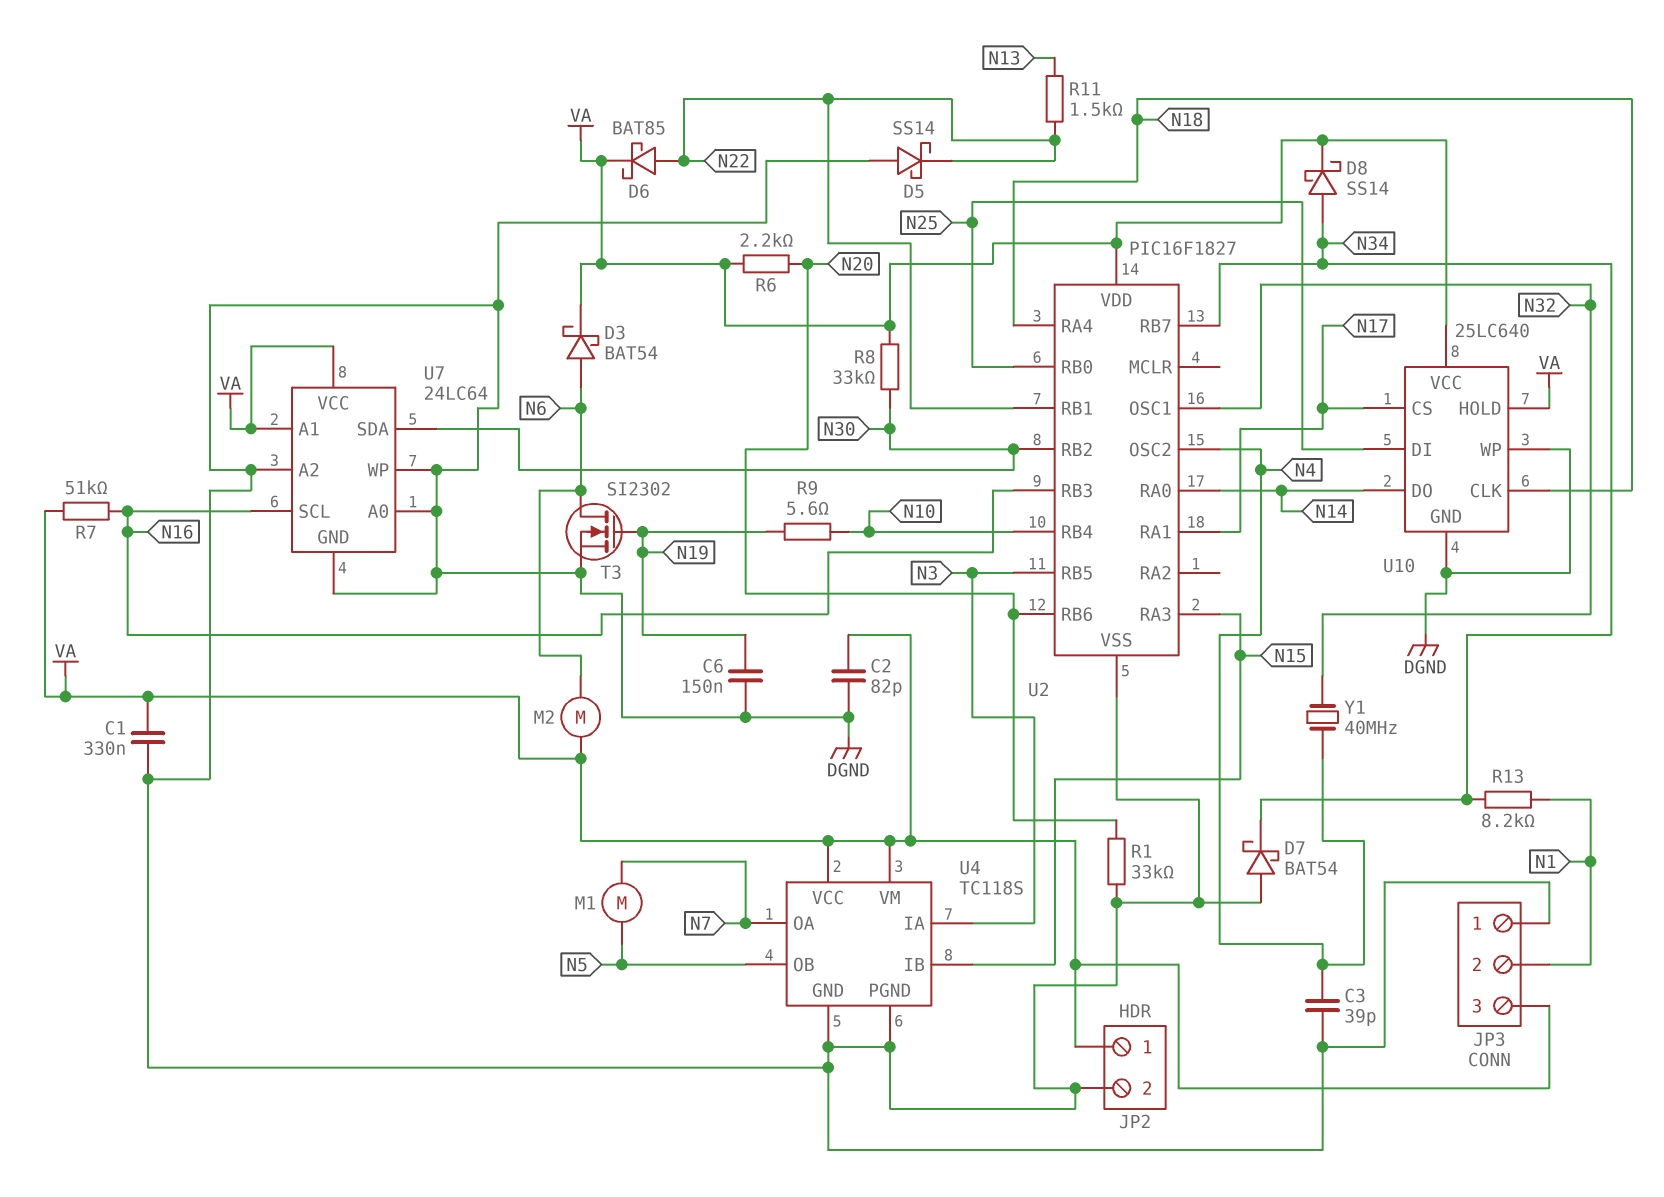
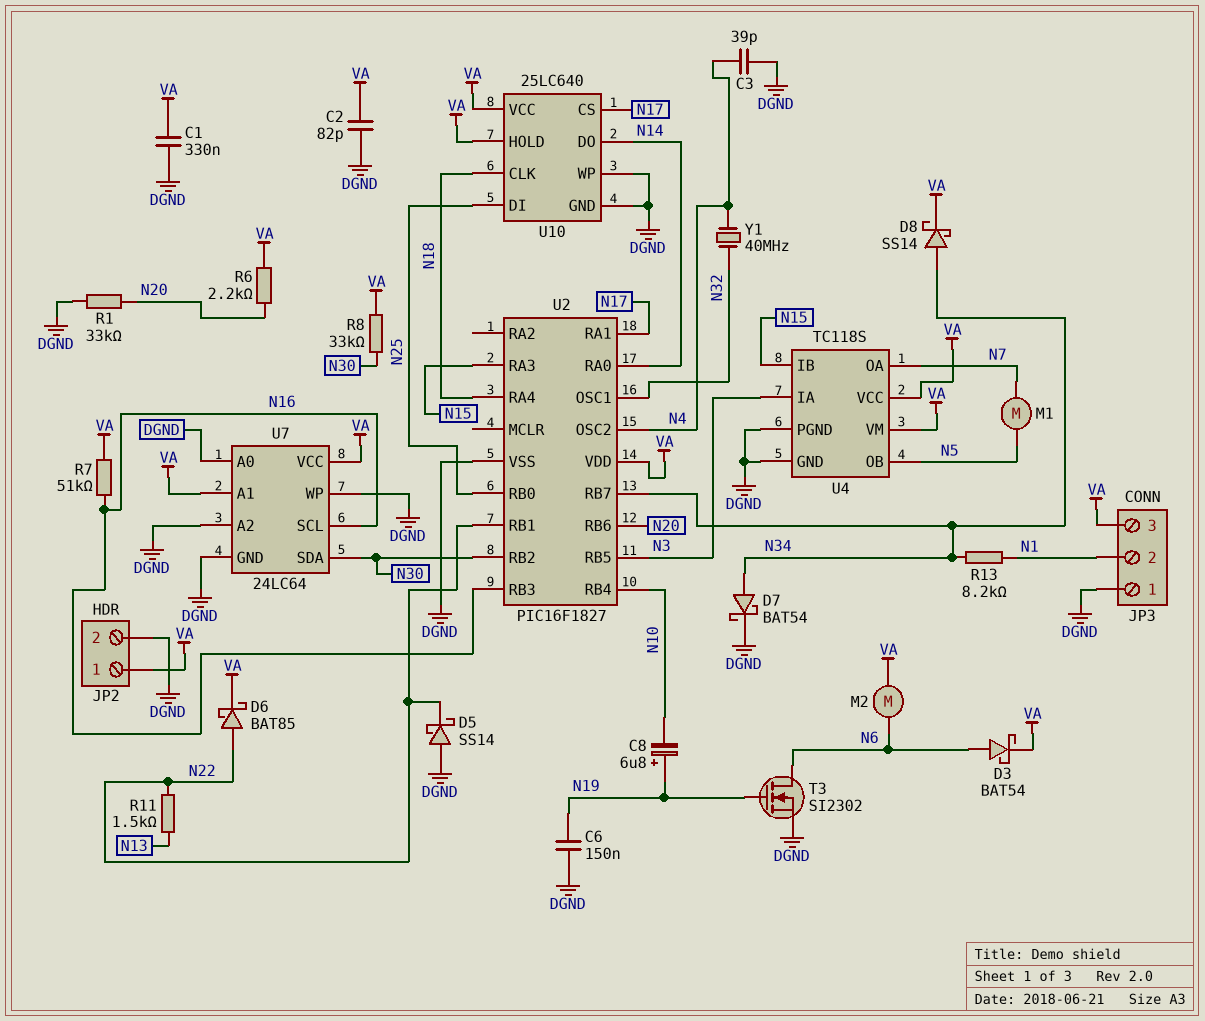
C8: none -> 6.8uF (plus N19, minus N10)
D7: schottky BAT54 (A DGND, K N34) -> schottky BAT54 (A N34, K DGND)
R9: 5.6 (N10, N19) -> none

